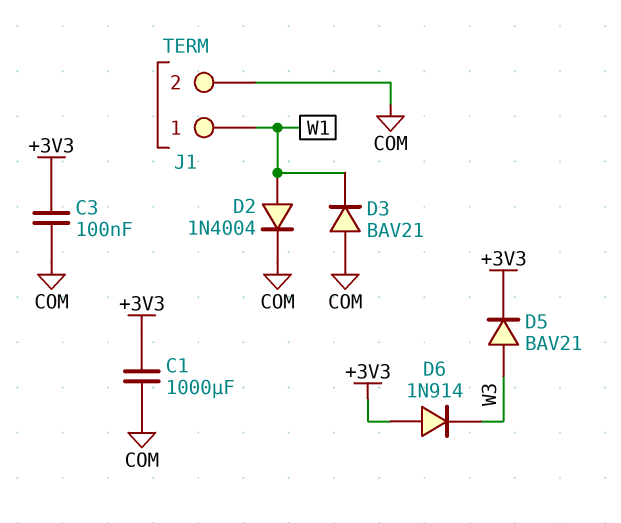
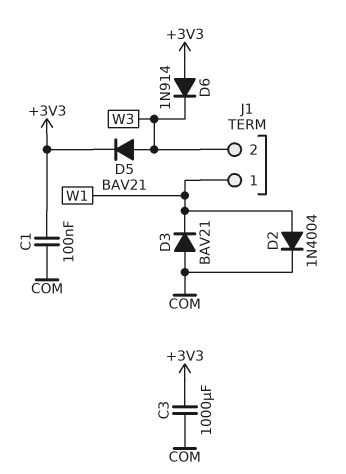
C1: 1000uF (+3V3, COM) -> 100nF (+3V3, COM)
C3: 100nF (+3V3, COM) -> 1000uF (+3V3, COM)
J1 pin 2: COM -> W3

